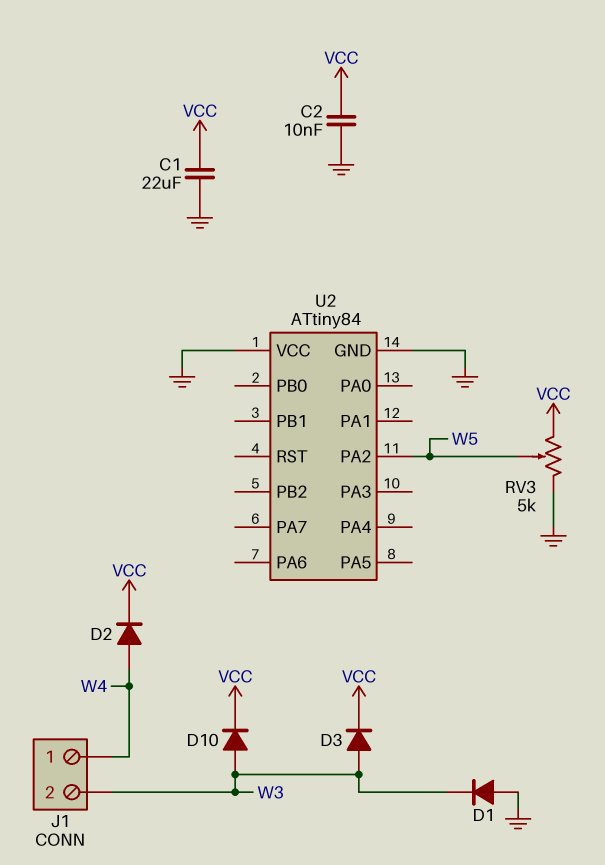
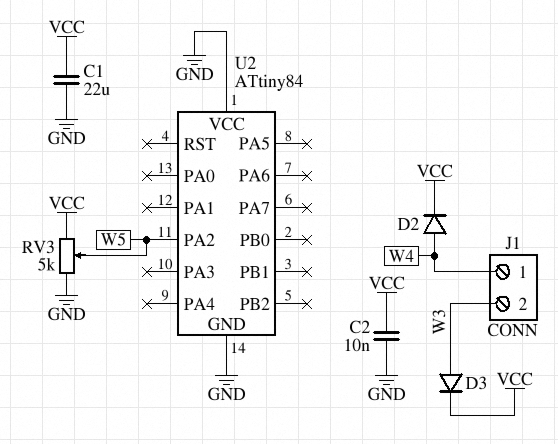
D1: diode (A GND, K W3) -> none
D10: diode (A W3, K VCC) -> none

